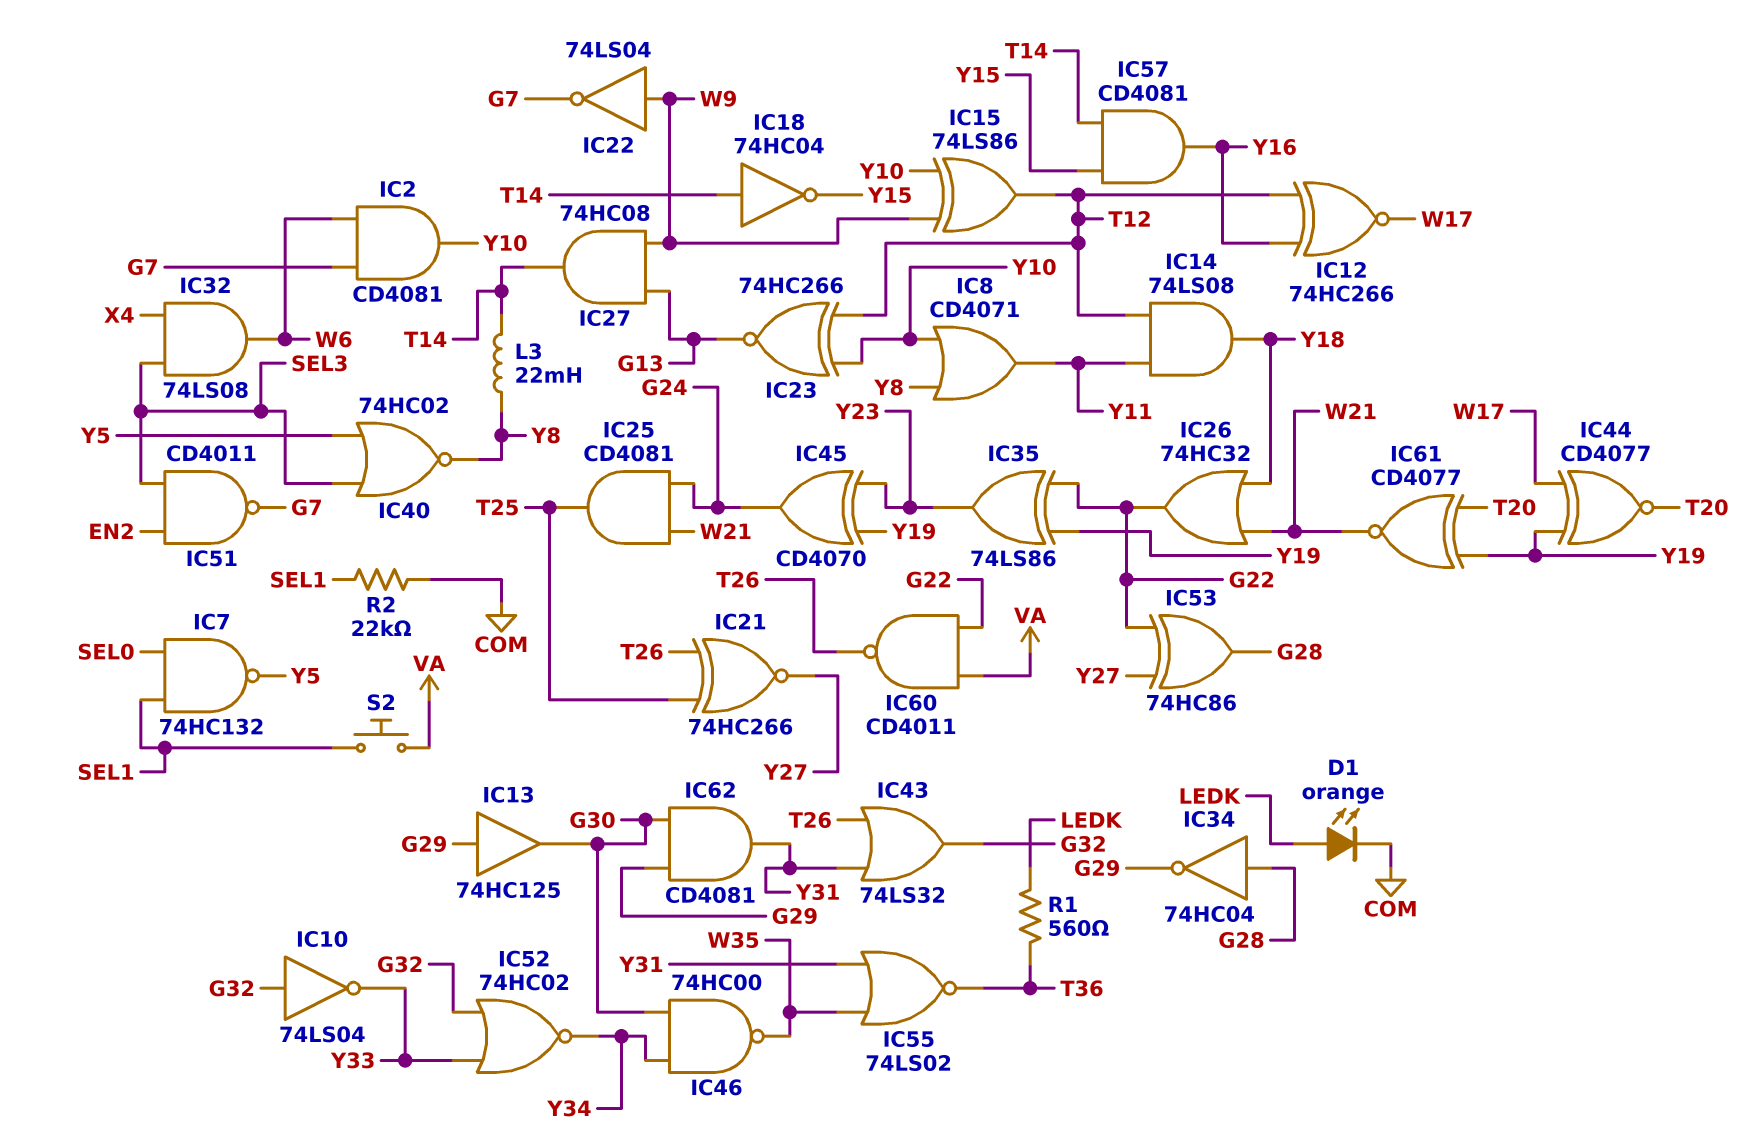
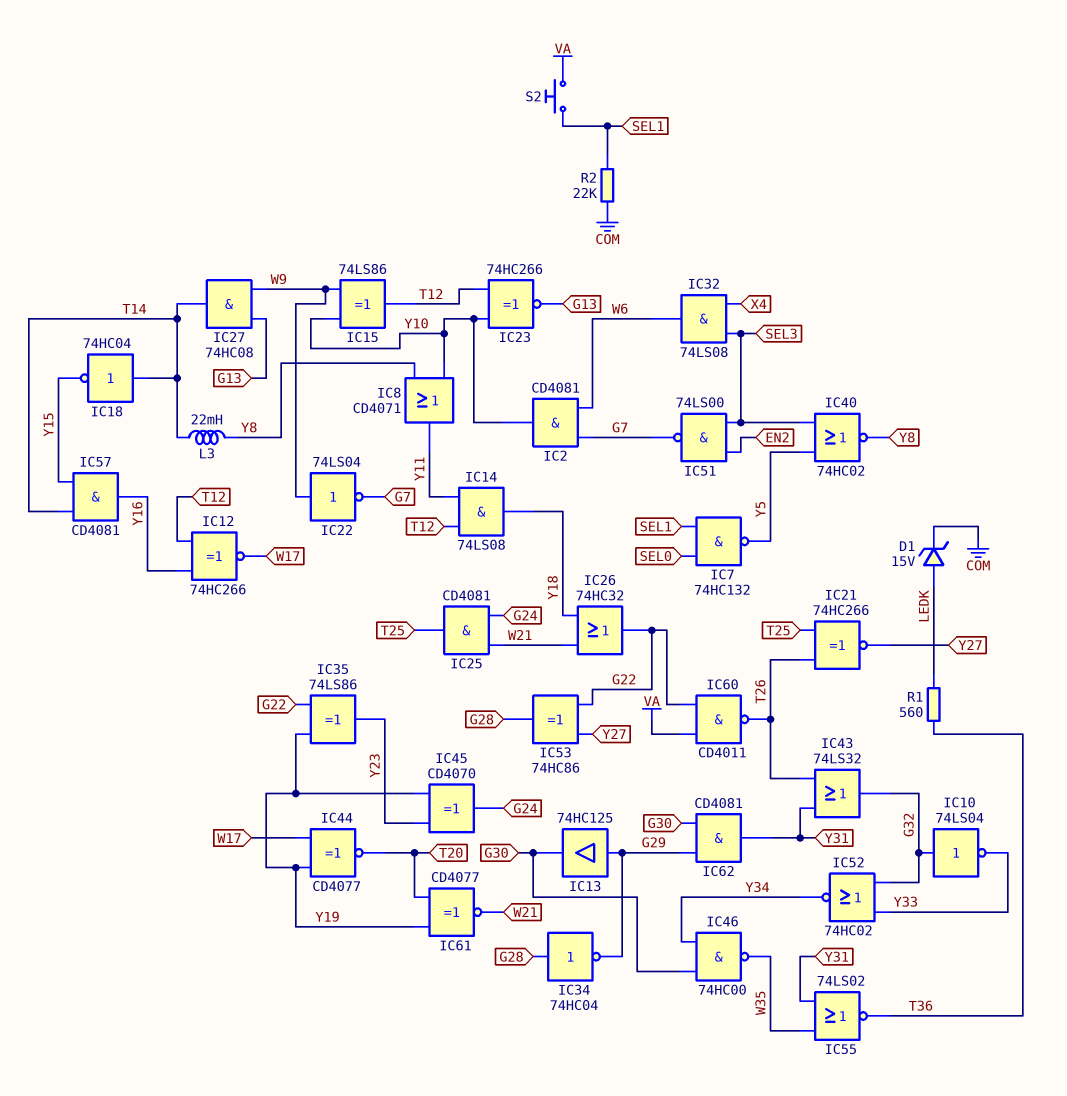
D1: LED orange (A LEDK, K COM) -> zener 15V (A LEDK, K COM)
IC51: NAND CD4011 (in EN2, in SEL3, out G7) -> NAND 74LS00 (in EN2, in SEL3, out G7)

